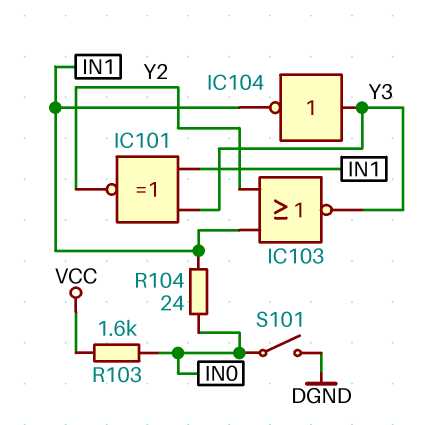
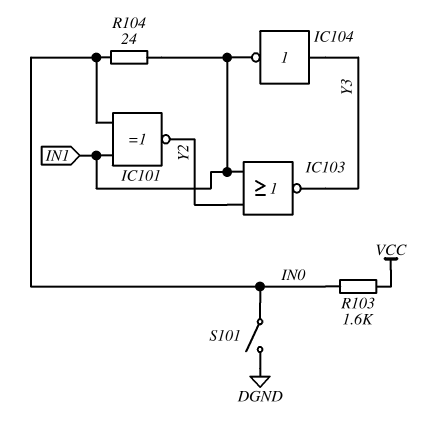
IC101: XNOR (in IN1, in Y3, out Y2) -> XNOR (in IN0, in IN1, out Y2)

